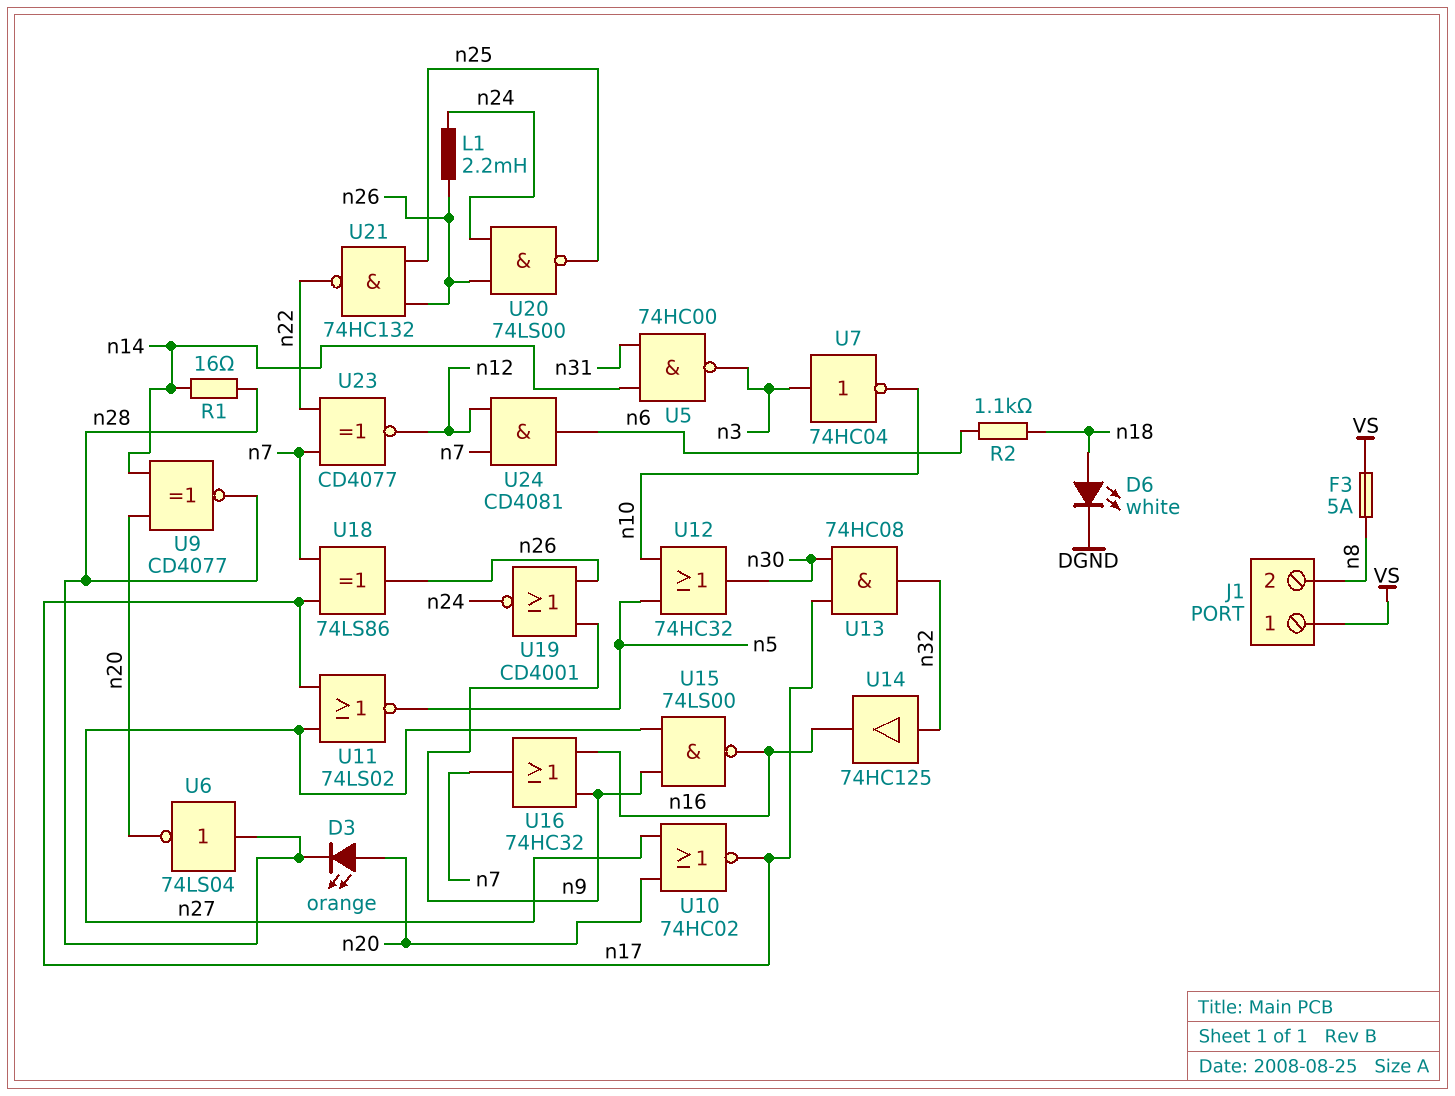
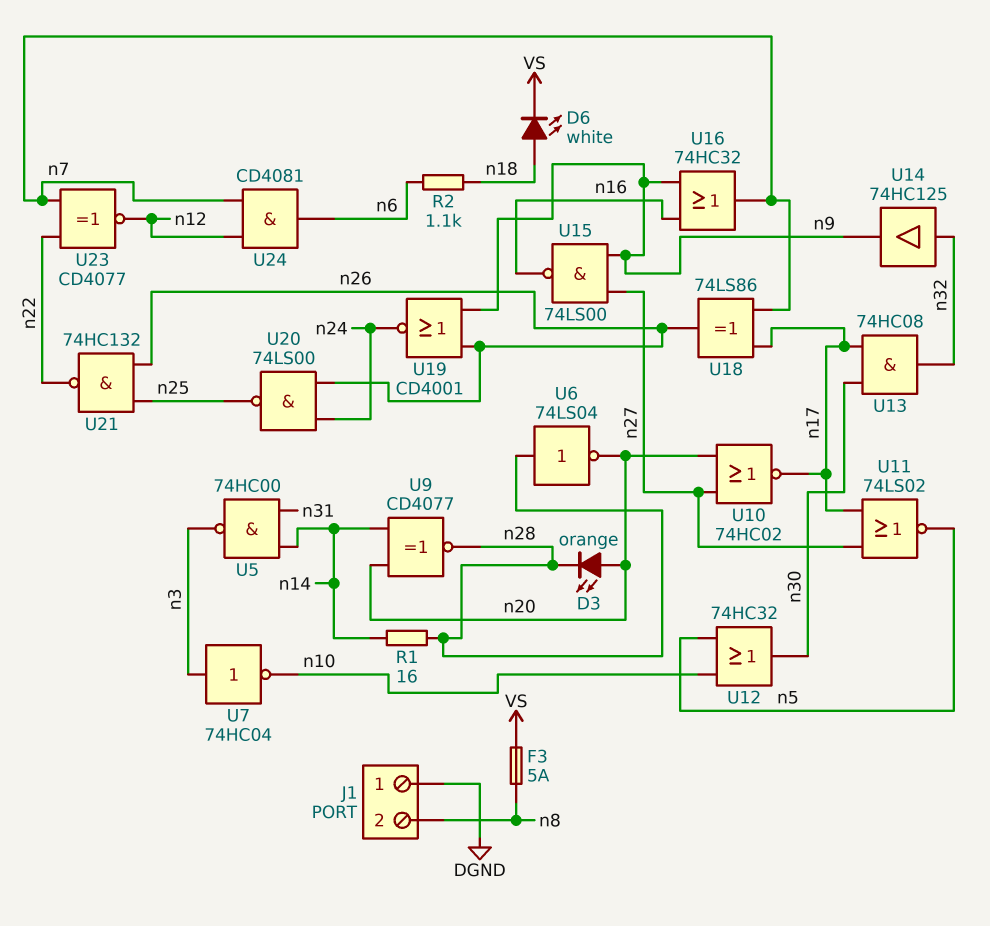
D6: LED white (A n18, K DGND) -> LED white (A n18, K VS)
J1 pin 1: VS -> DGND
L1: 2.2mH (n24, n26) -> none
U14: buffer 74HC125 (in n32, out n16) -> buffer 74HC125 (in n32, out n9)

